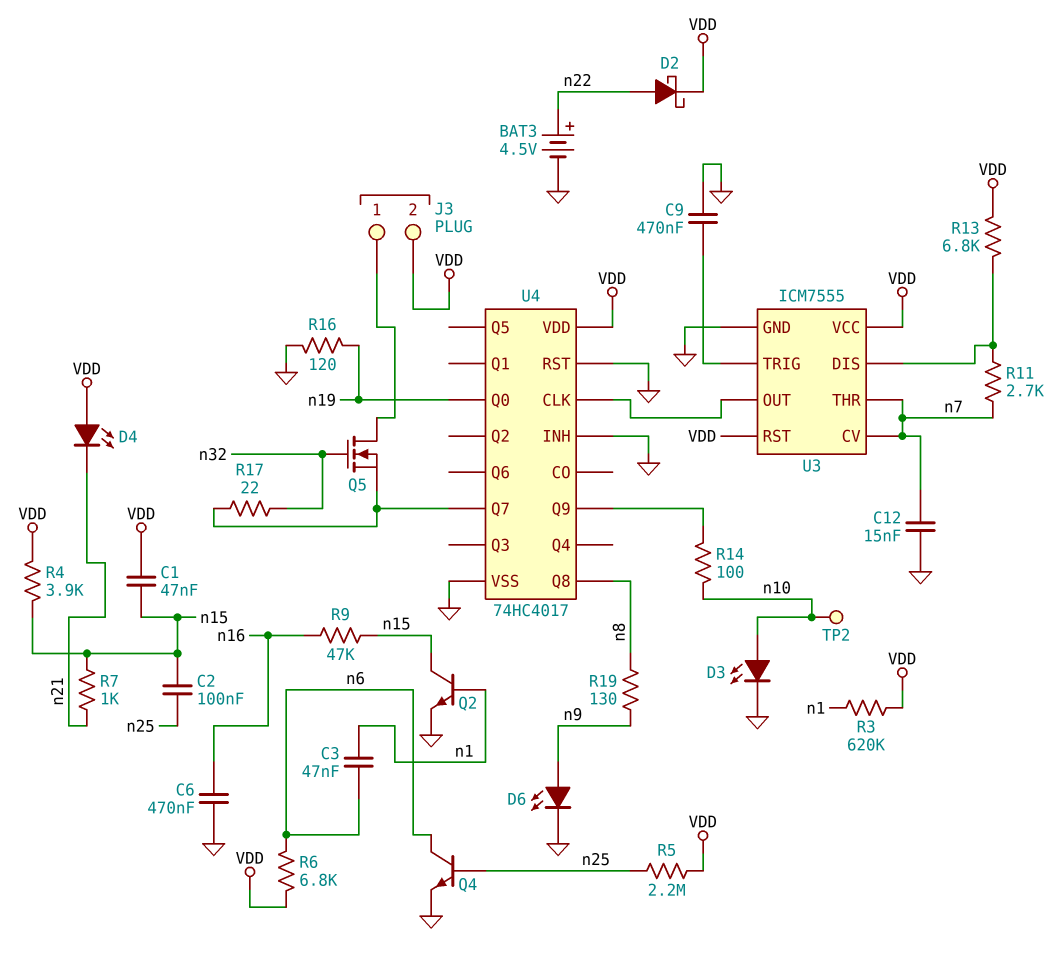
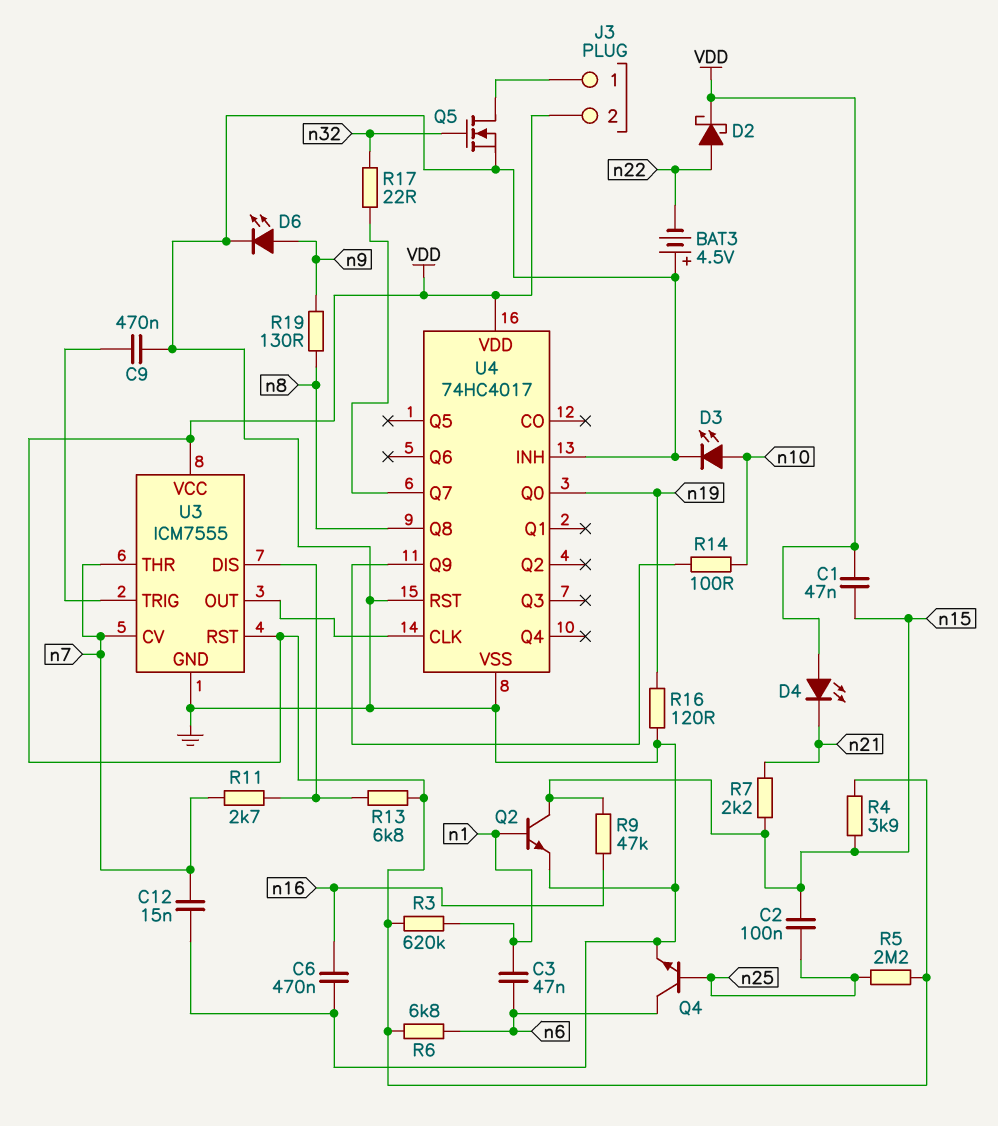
BAT3: 4.5V (plus n22, minus GND) -> 4.5V (plus GND, minus n22)
Q5: NMOS (G n32, D J3/1, S U4/Q7) -> NMOS (G n32, D J3/1, S GND)
R7: 1k (n15, n21) -> 2.2k (n15, n21)
TP2: test point (n10) -> none

